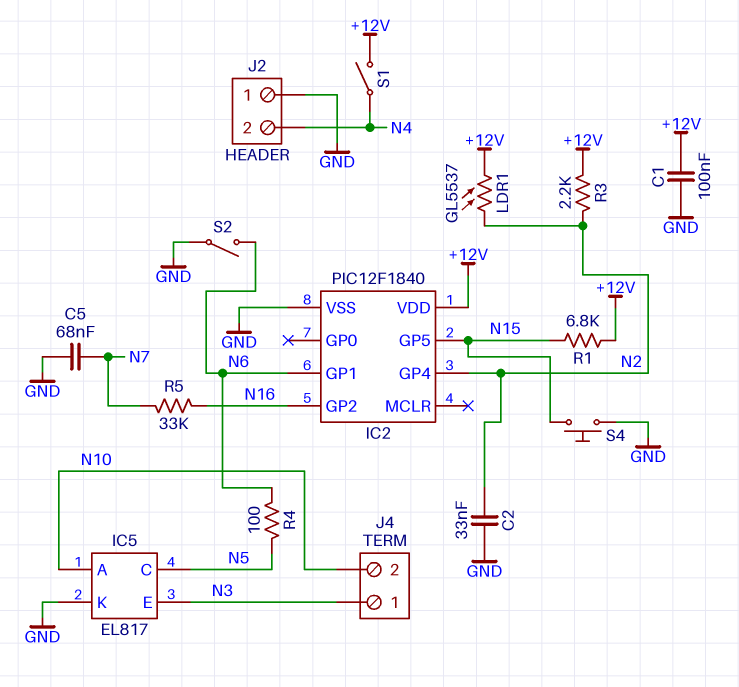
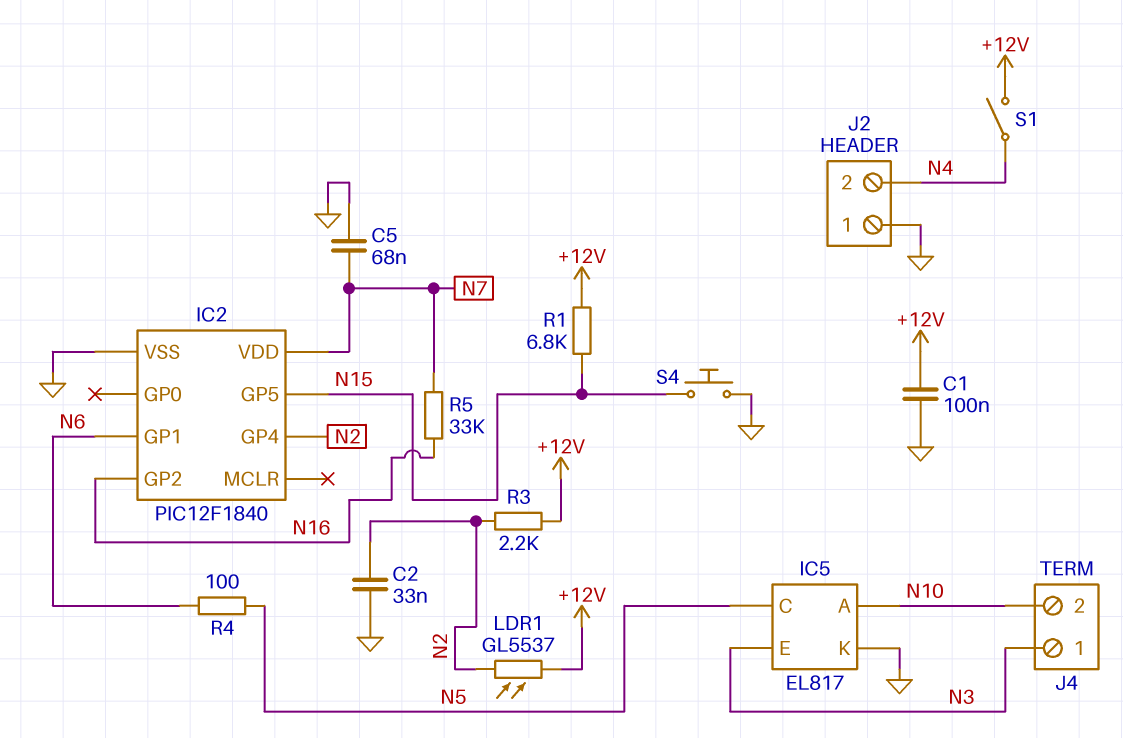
IC2 pin VDD: +12V -> N7
S2: switch (GND, N6) -> none

